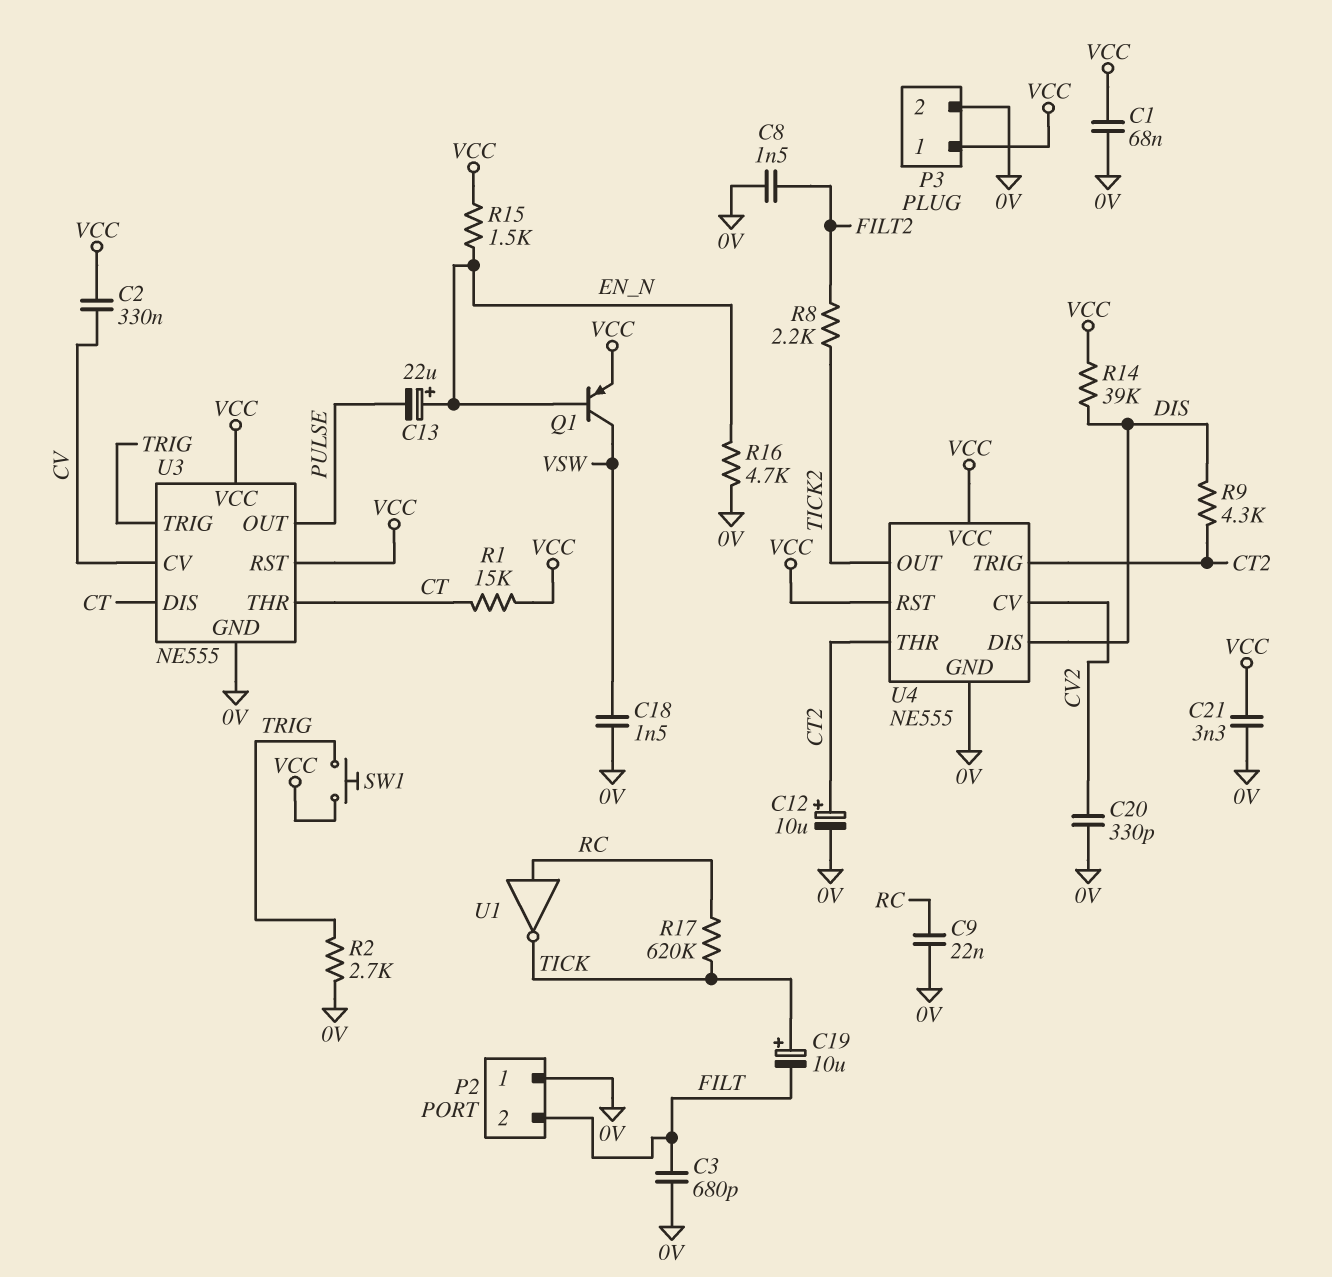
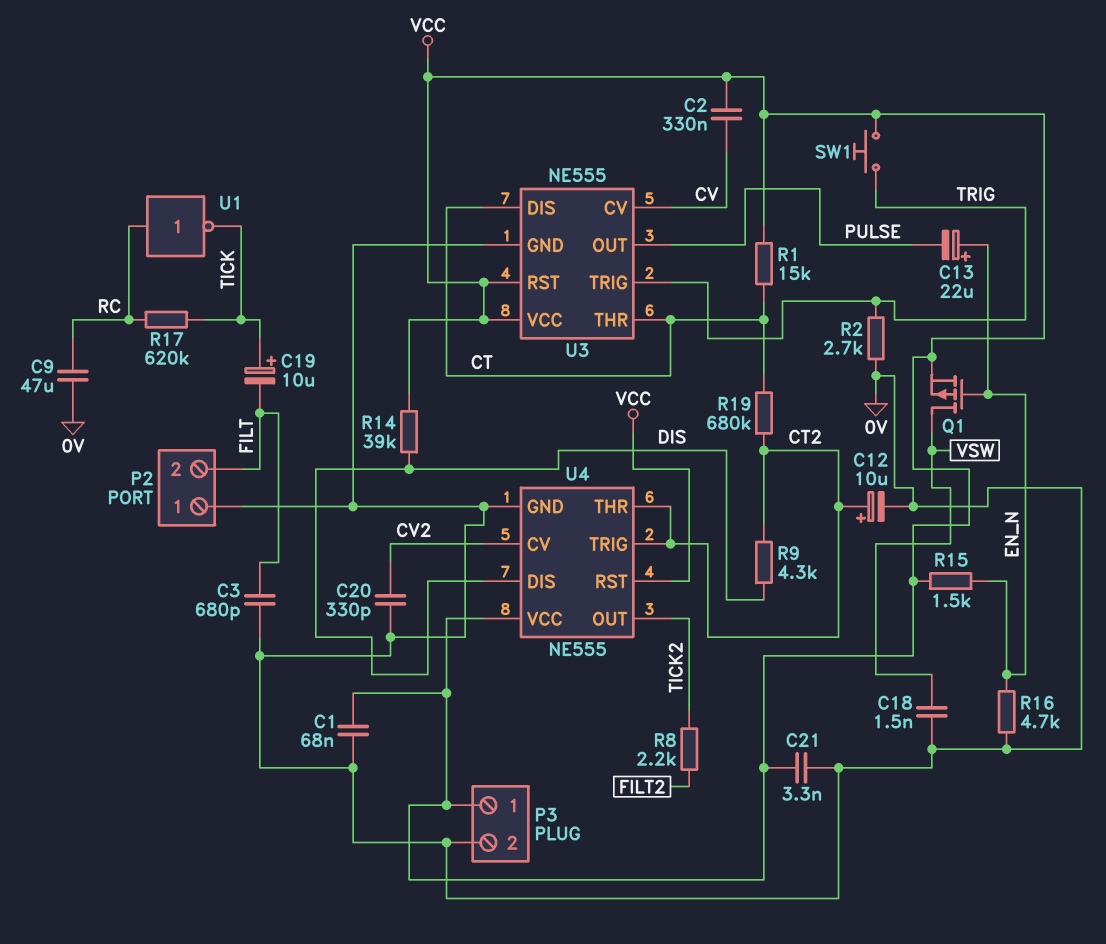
C8: 1.5nF (0V, FILT2) -> none
C9: 22nF (0V, RC) -> 47uF (0V, RC)
Q1: PNP (B EN_N, C VSW, E VCC) -> PMOS (G EN_N, D VSW, S VCC)
R19: none -> 680k (CT, CT2)

